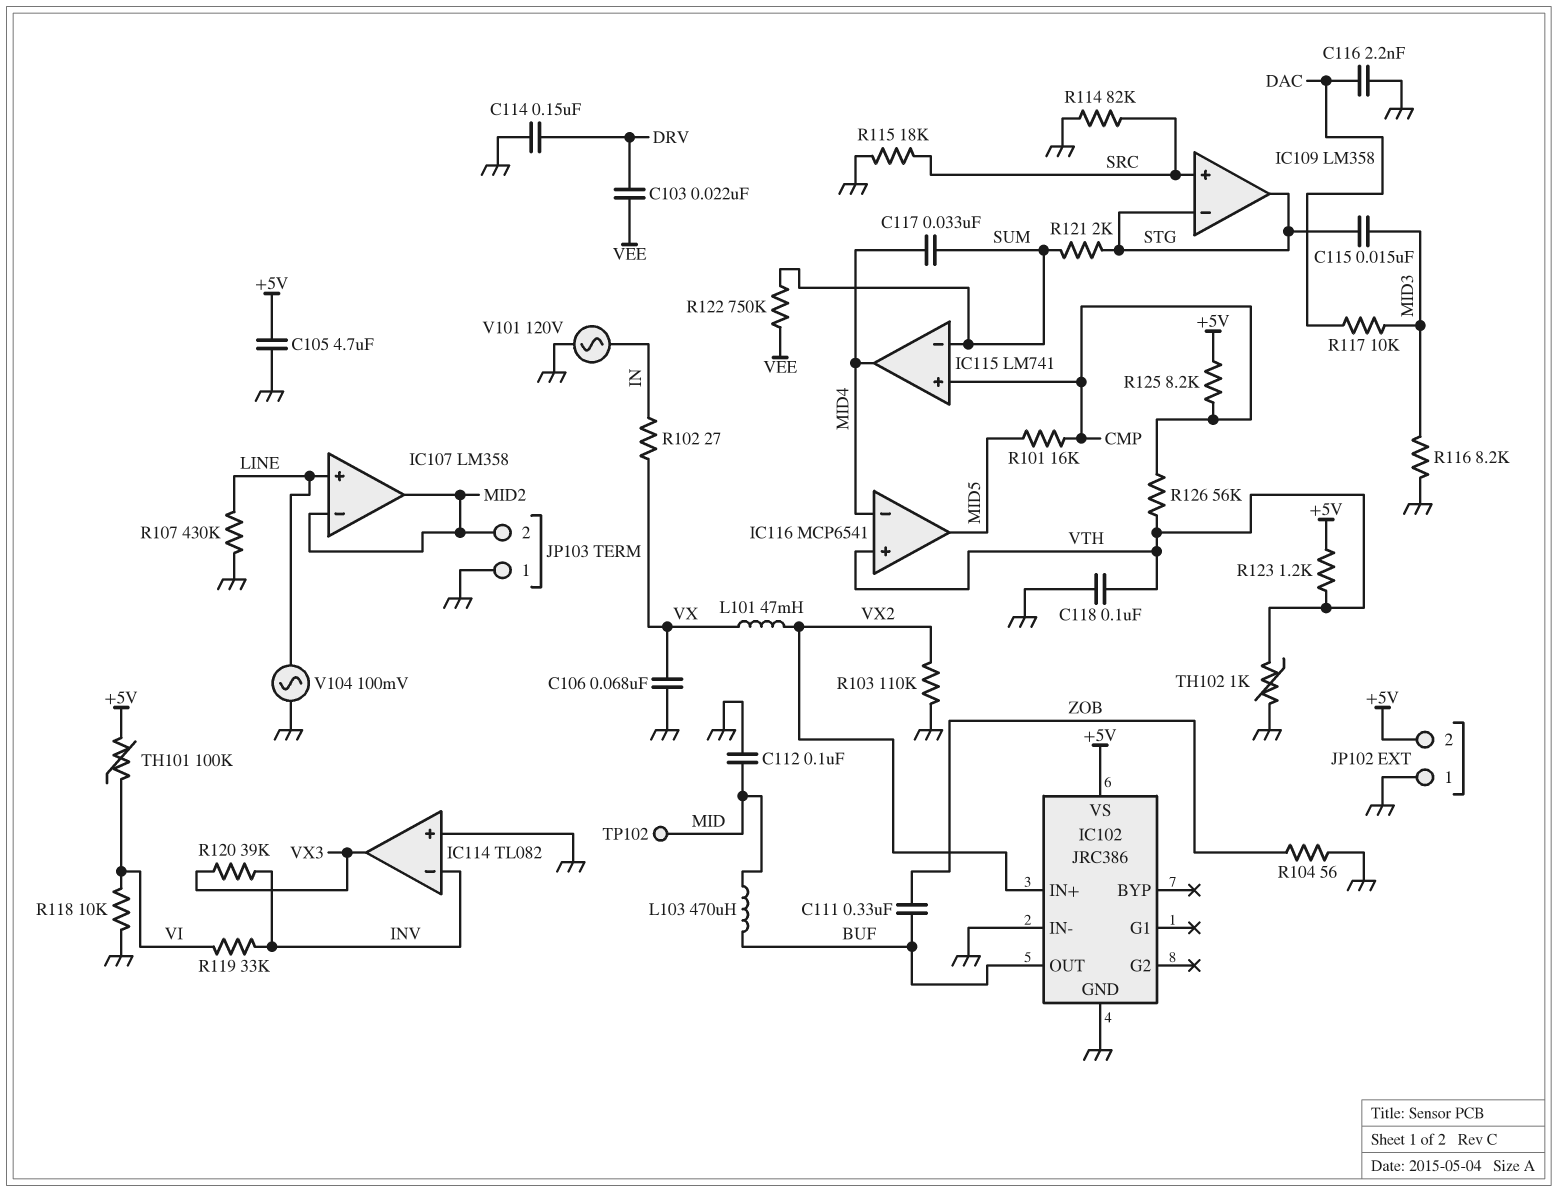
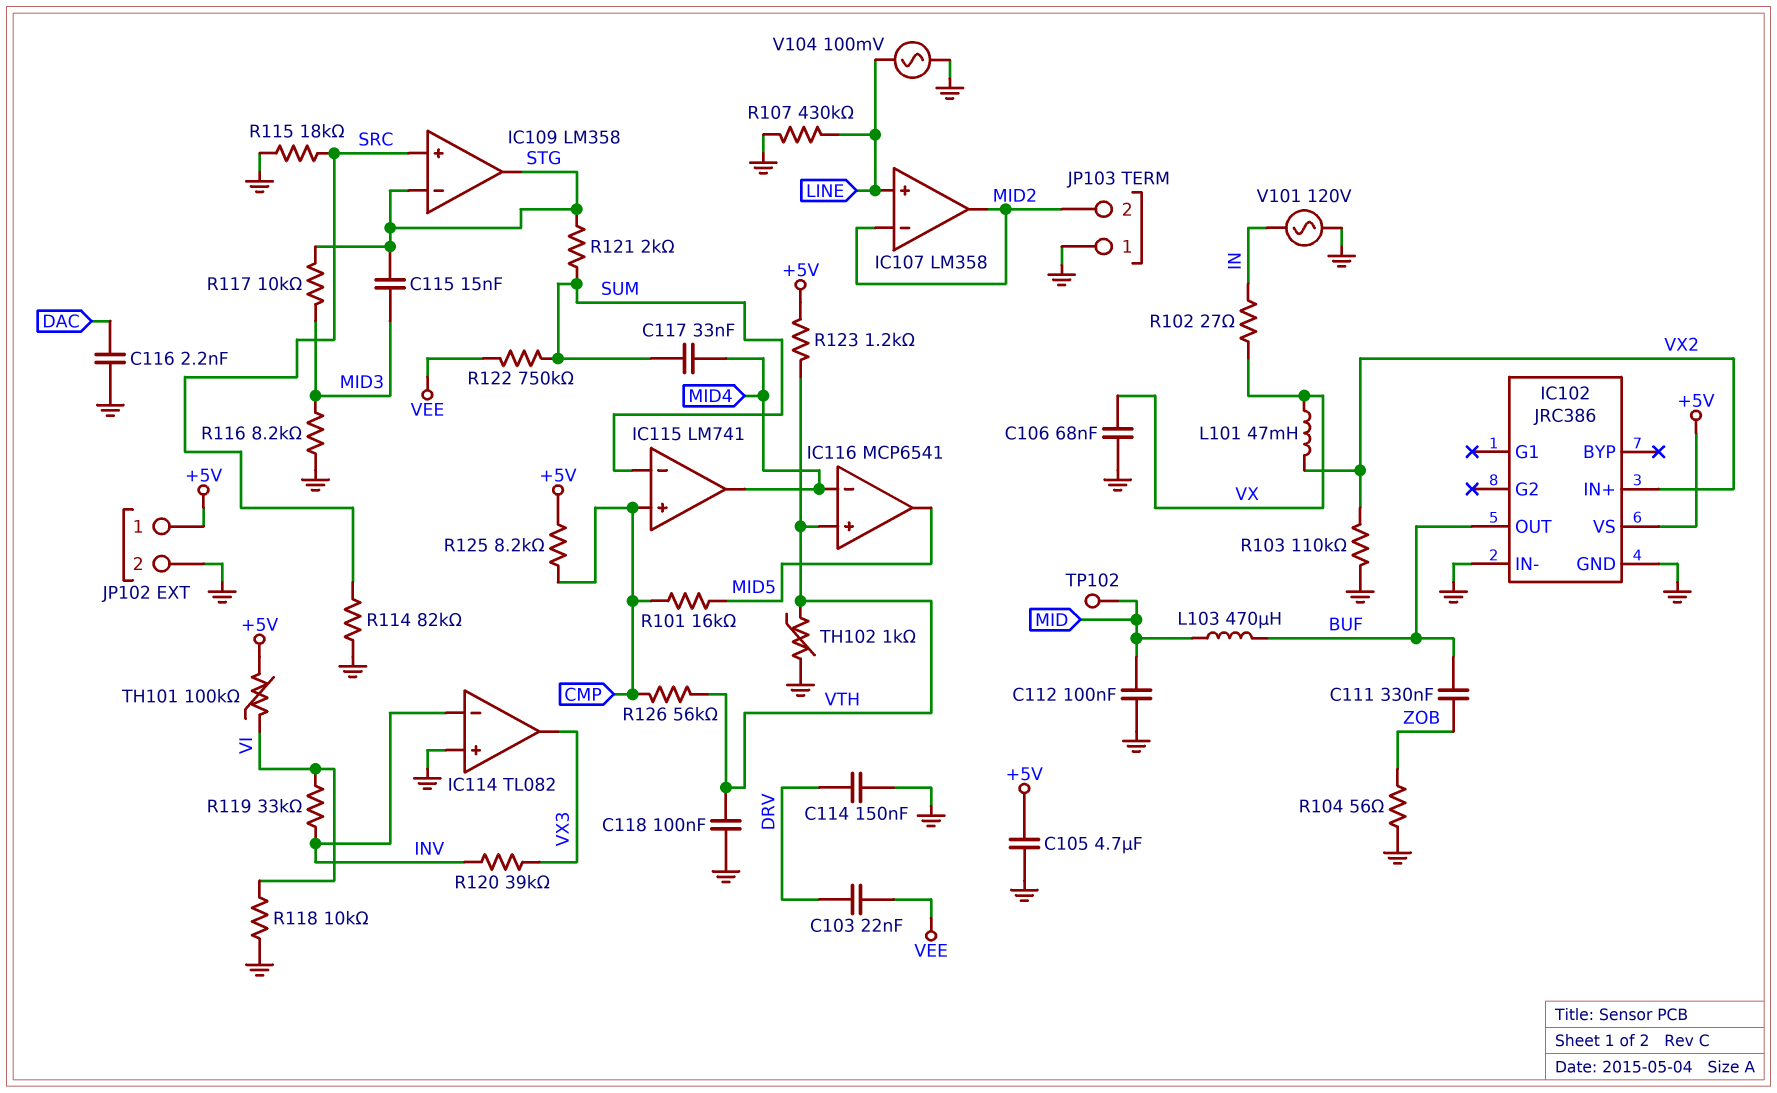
JP102 pin 1: GND -> +5V
JP102 pin 2: +5V -> GND
R117: 10k (DAC, MID3) -> 10k (MID3, STG)

